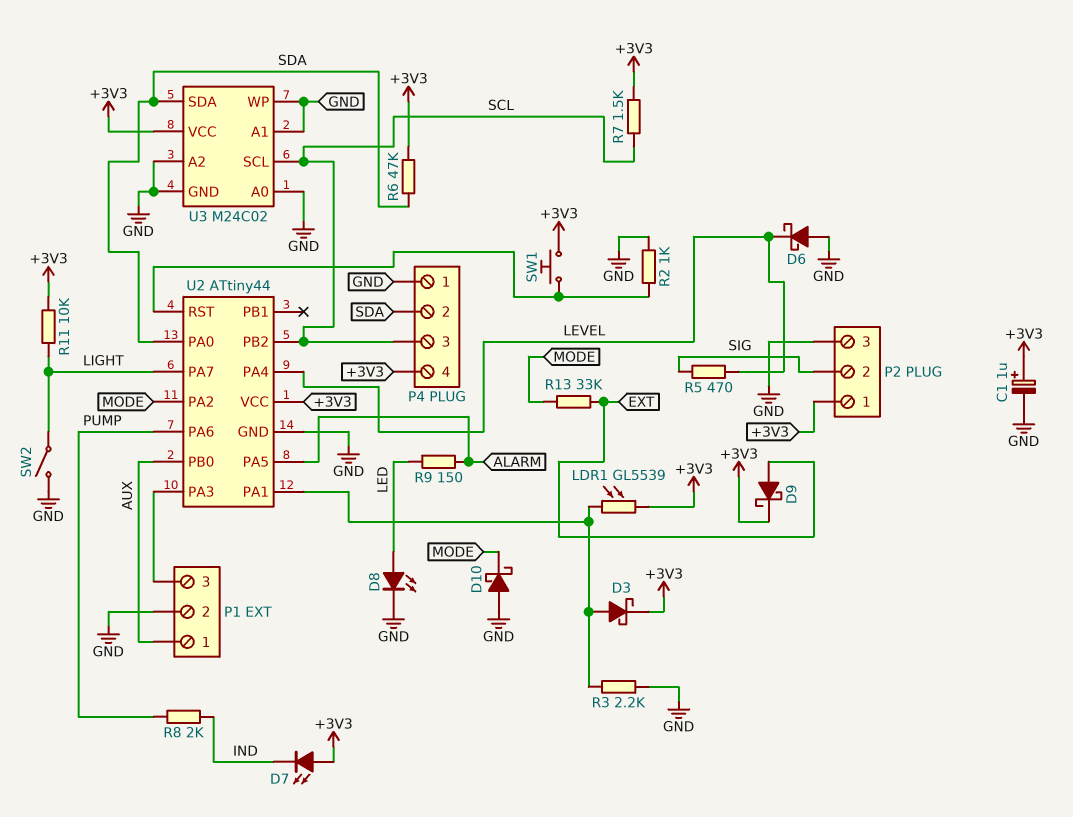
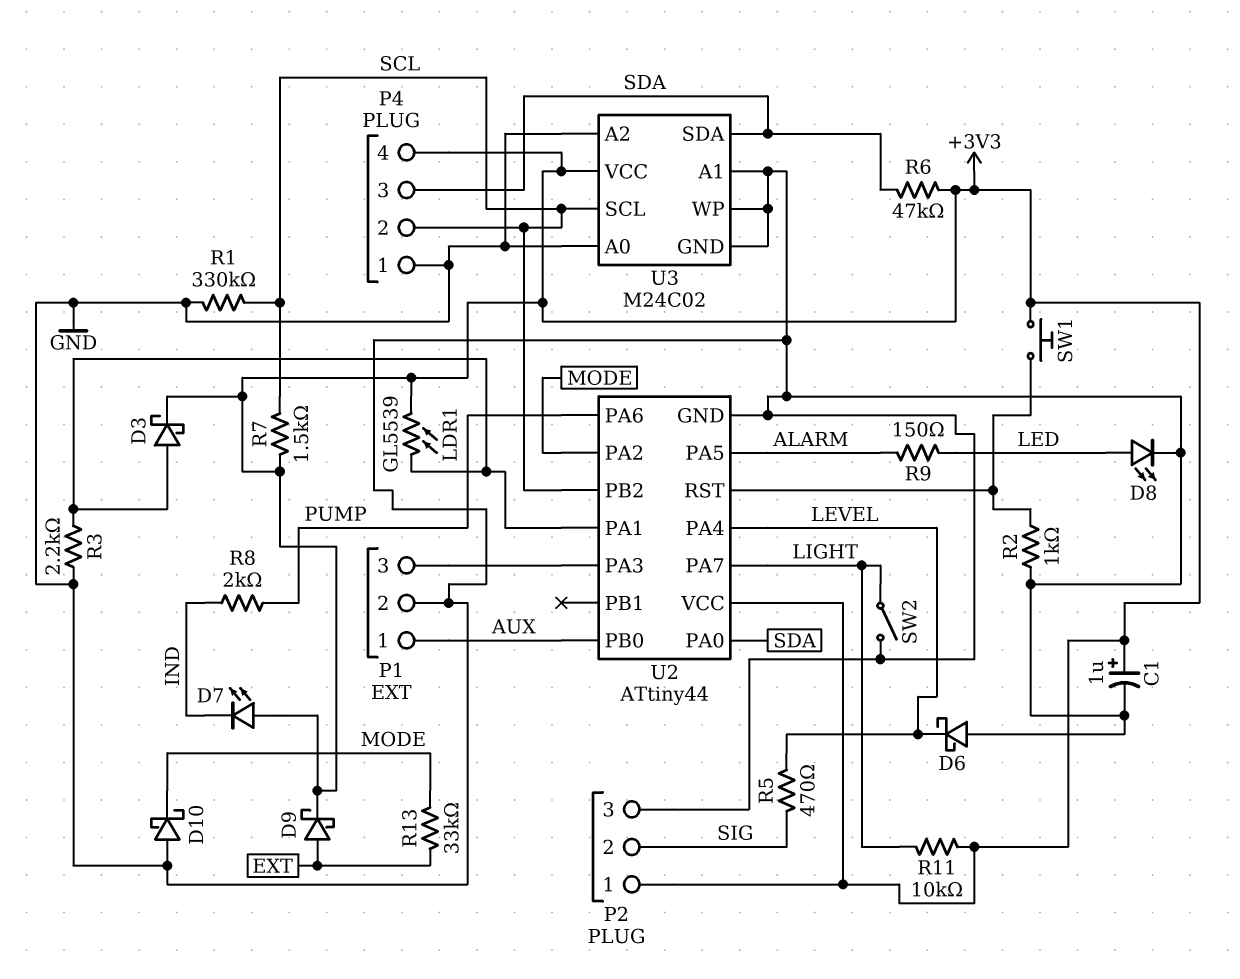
P4 pin 2: SDA -> SCL
P4 pin 3: SCL -> SDA
R1: none -> 330k (GND, SCL)

